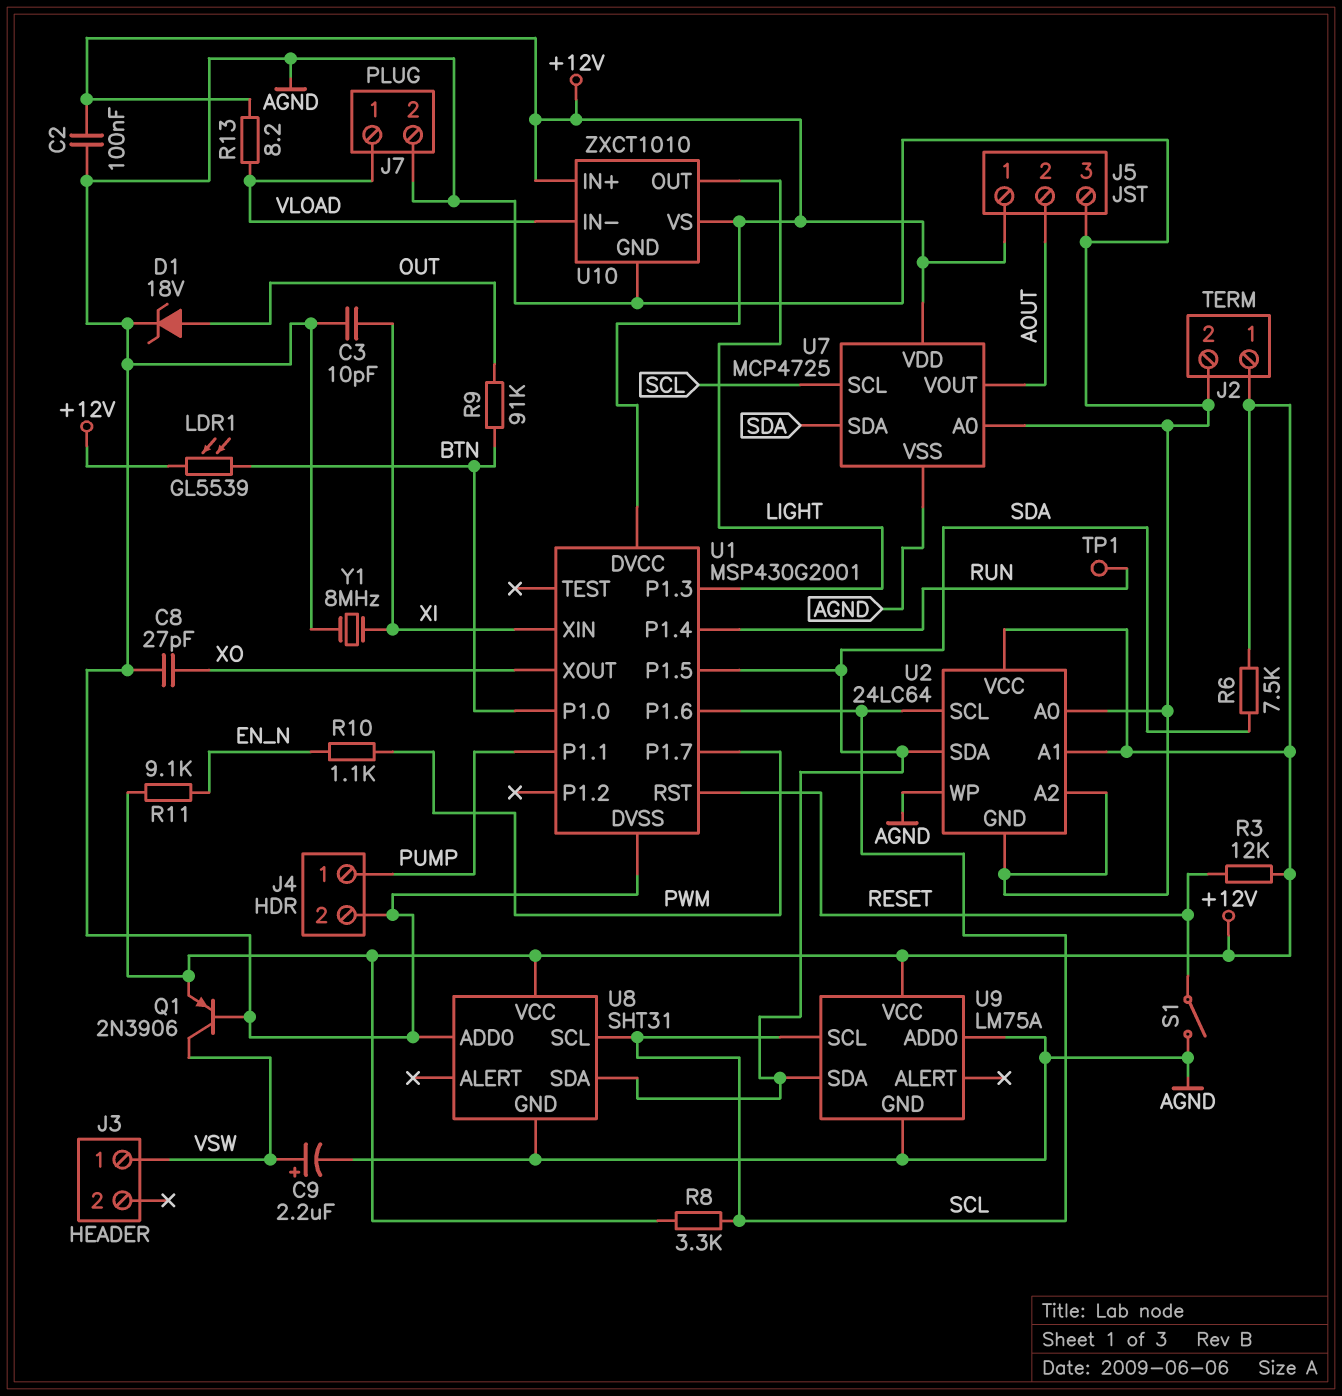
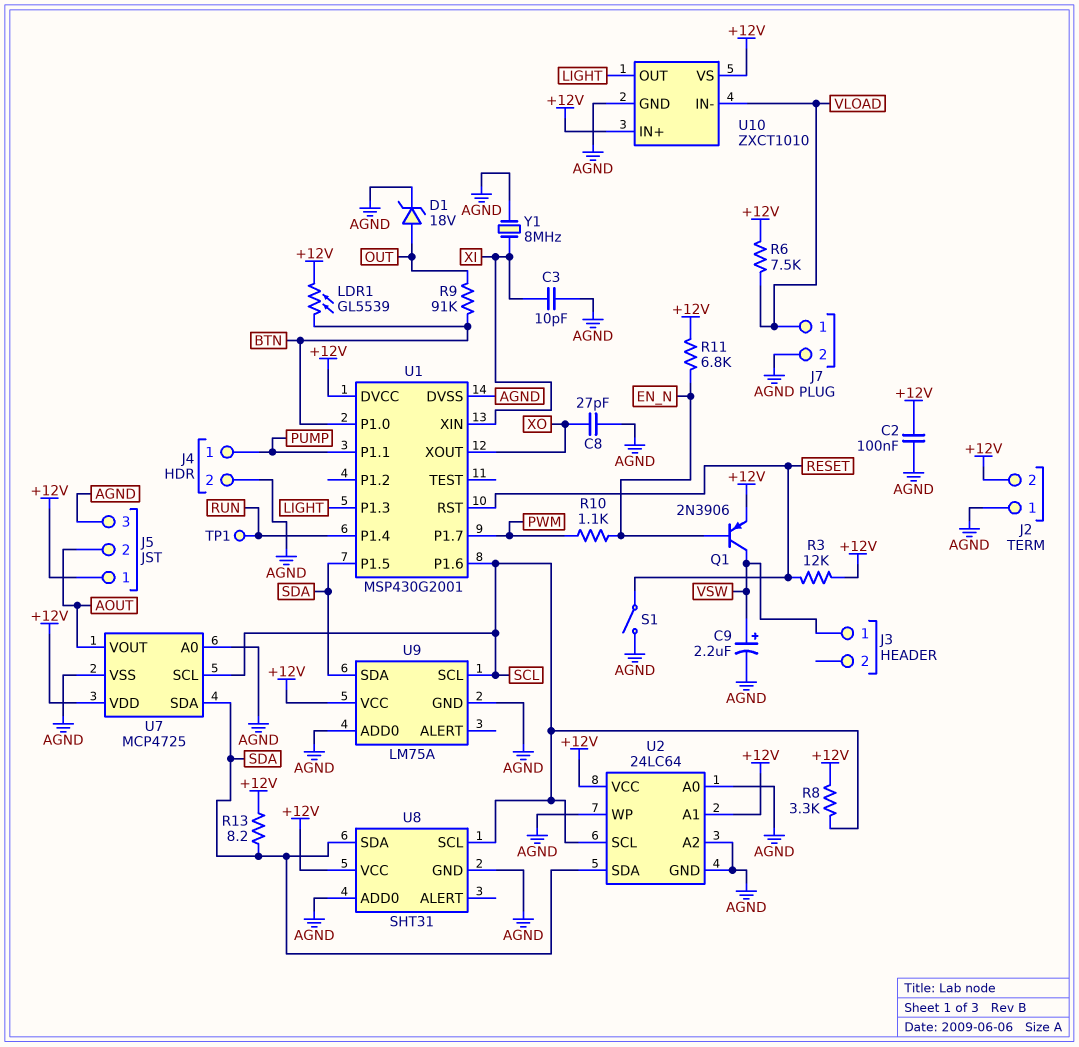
J2 pin 1: +12V -> AGND
J2 pin 2: AGND -> +12V
Q1: PNP 2N3906 (B AGND, C VSW, E +12V) -> PNP 2N3906 (B EN_N, C VSW, E +12V)
R6: 7.5k (+12V, SDA) -> 7.5k (+12V, VLOAD)
R11: 9.1k (+12V, EN_N) -> 6.8k (+12V, EN_N)
R13: 8.2 (+12V, VLOAD) -> 8.2 (+12V, SDA)

